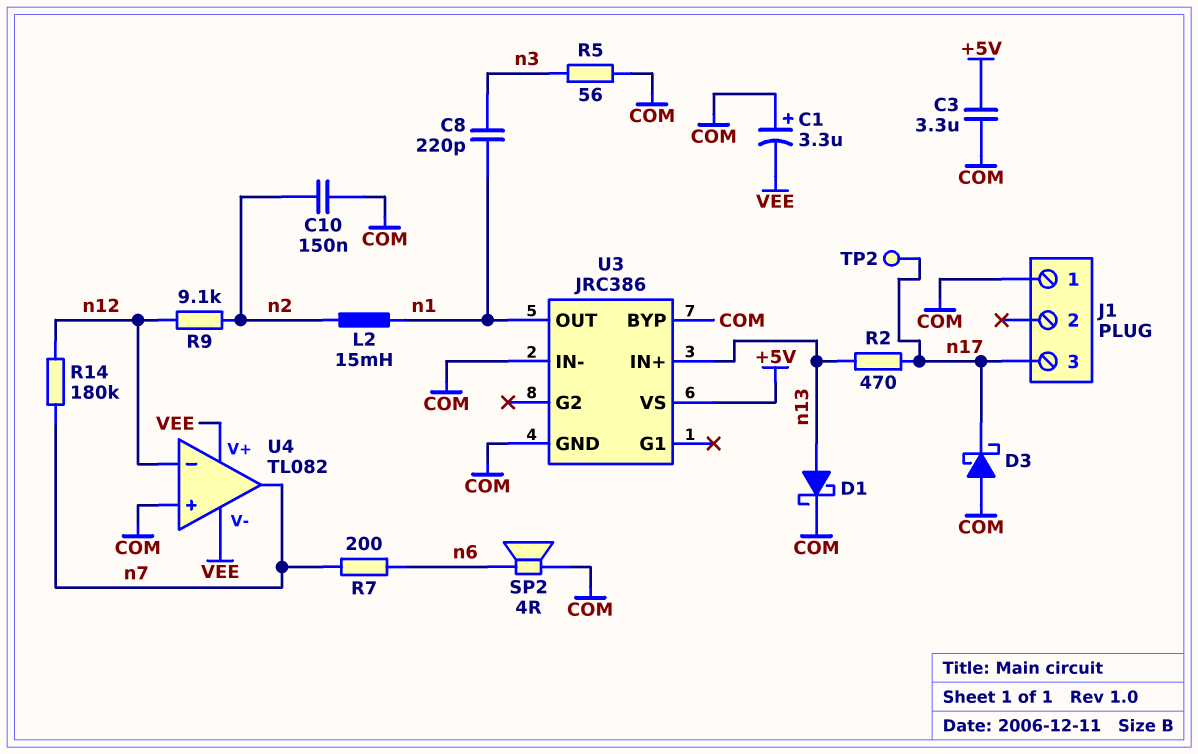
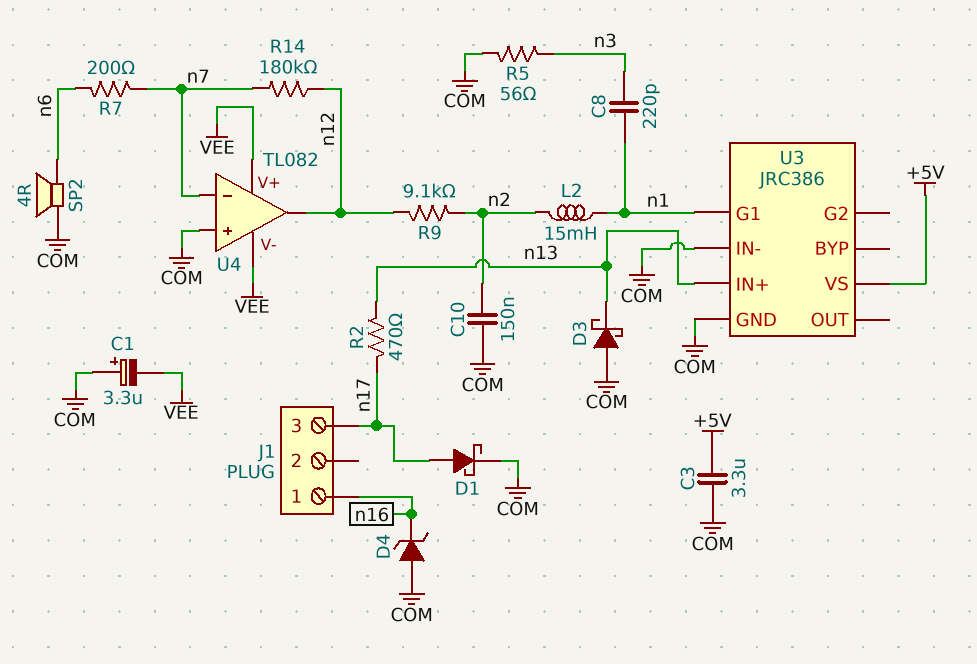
D1: schottky (A n13, K COM) -> schottky (A n17, K COM)
D3: schottky (A COM, K n17) -> schottky (A COM, K n13)
D4: none -> zener (A COM, K n16)
J1 pin 1: COM -> n16
TP2: test point (n17) -> none
U3 pin BYP: COM -> none
U3 pin G1: none -> n1
U3 pin OUT: n1 -> none
U4 pin in-: n12 -> n7
U4 pin out: n7 -> n12

